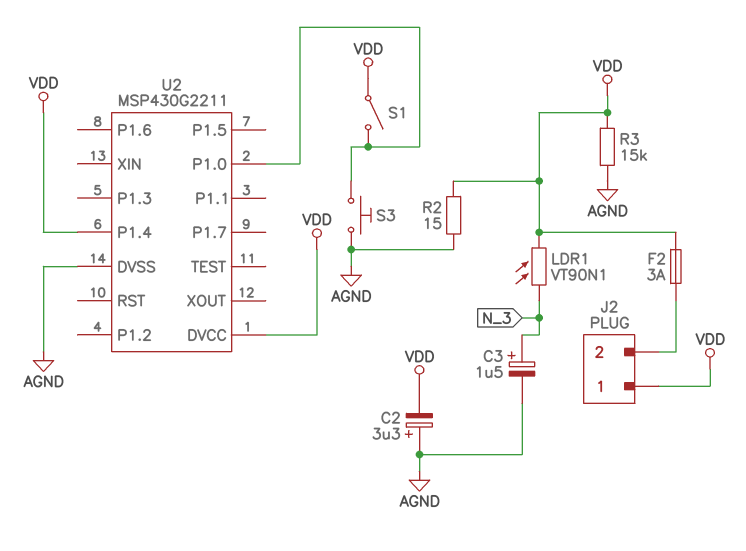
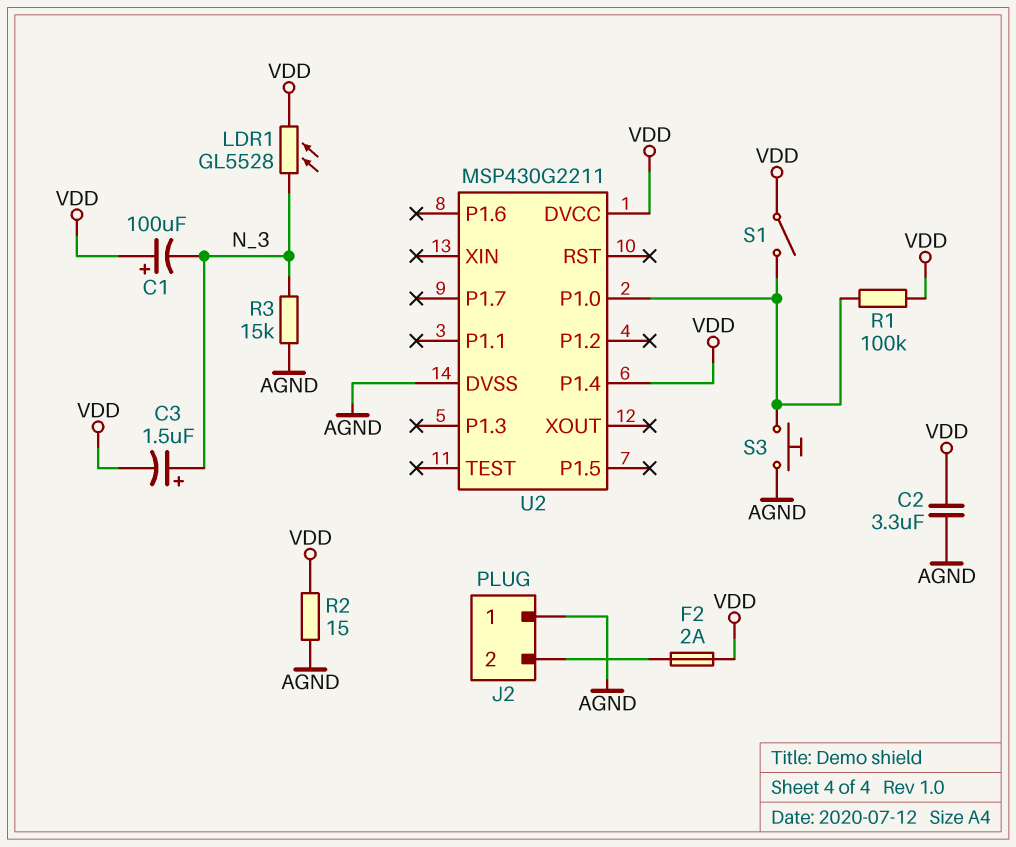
C1: none -> 100uF (plus VDD, minus N_3)
C2: 3.3uF (plus AGND, minus VDD) -> 3.3uF (AGND, VDD)
C3: 1.5uF (plus N_3, minus AGND) -> 1.5uF (plus N_3, minus VDD)
F2: 3A (J2/2, VDD) -> 2A (J2/2, VDD)
J2 pin 1: VDD -> AGND
LDR1: VT90N1 (N_3, VDD) -> GL5528 (N_3, VDD)
R1: none -> 100k (U2/P1.0, VDD)
R3: 15k (AGND, VDD) -> 15k (AGND, N_3)

